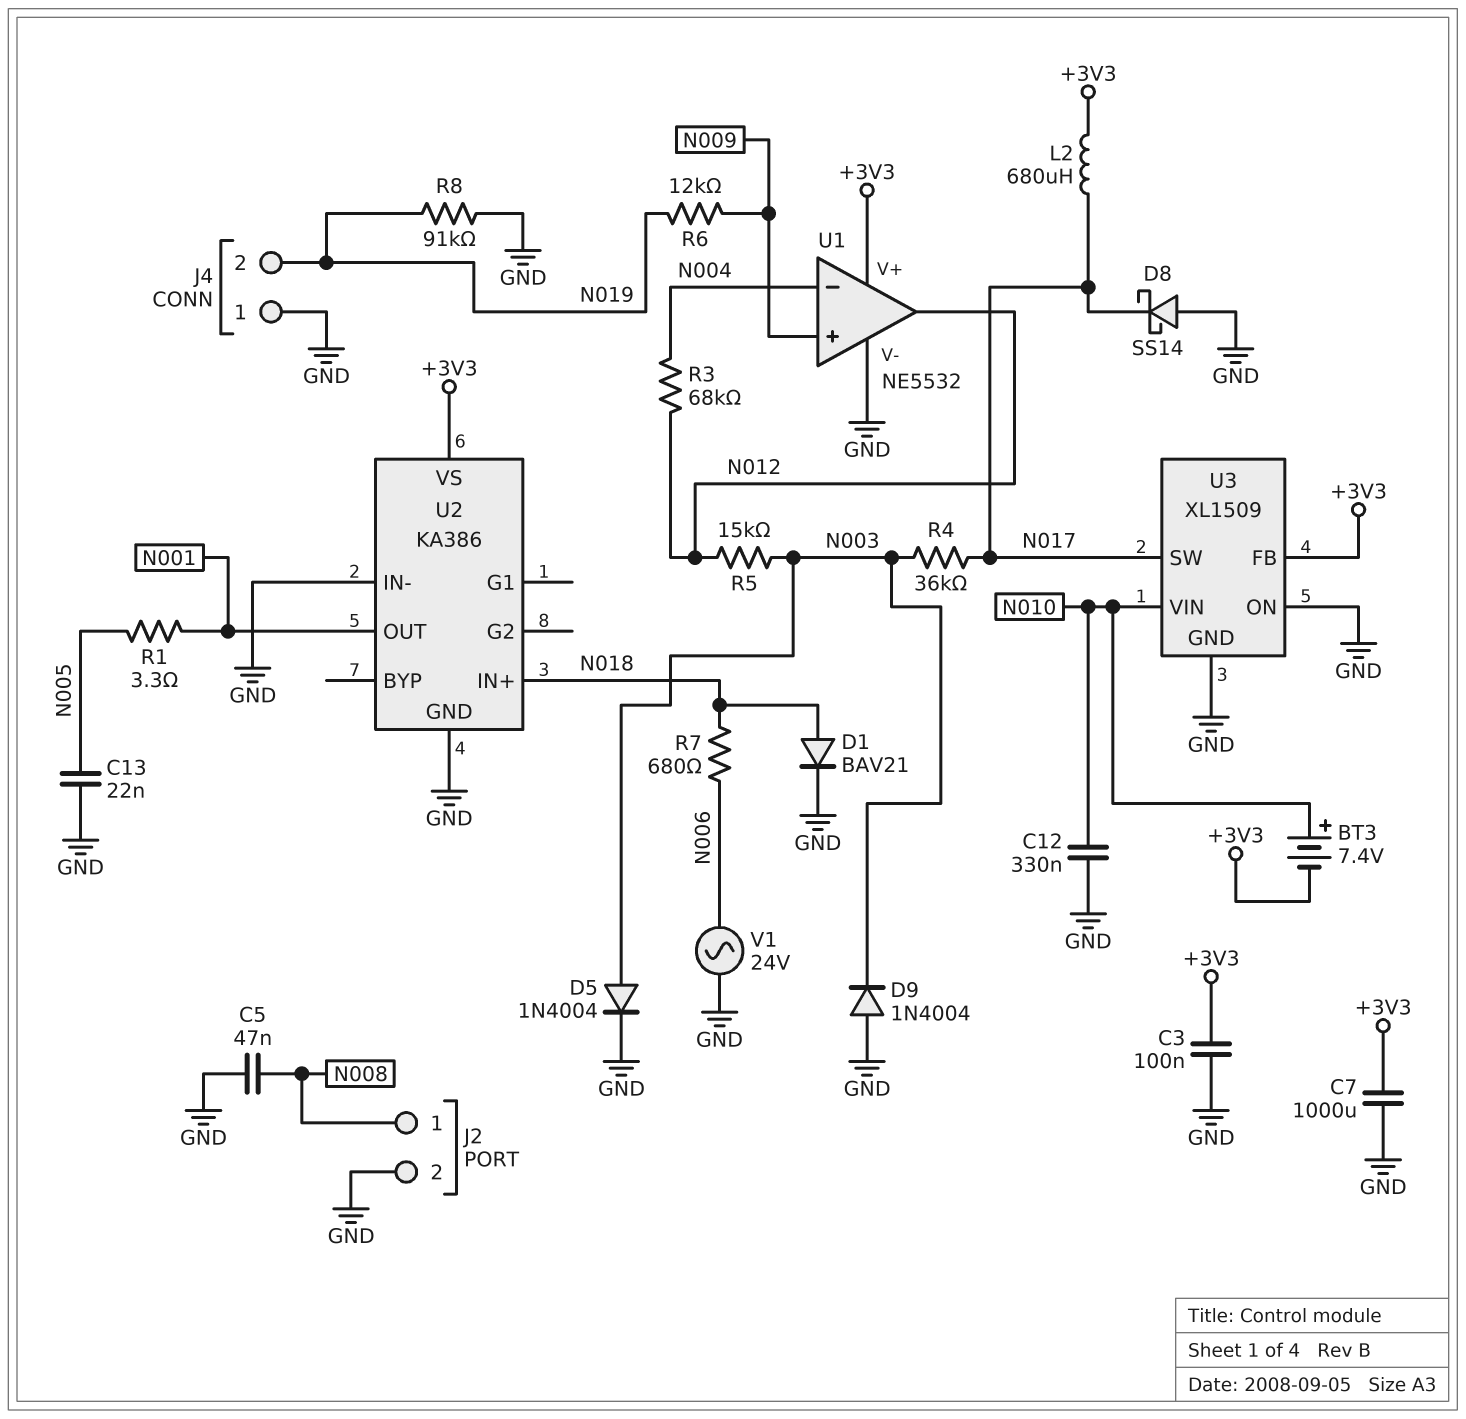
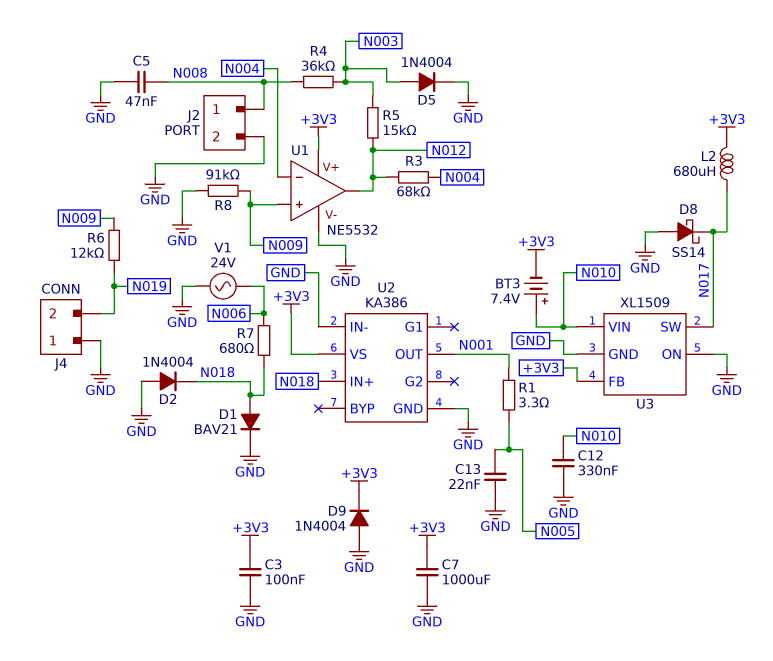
D2: none -> diode 1N4004 (A GND, K N018)
D9: diode 1N4004 (A GND, K N003) -> diode 1N4004 (A GND, K +3V3)
R4: 36k (N003, N017) -> 36k (N003, N008)
R8: 91k (GND, N019) -> 91k (GND, N009)

